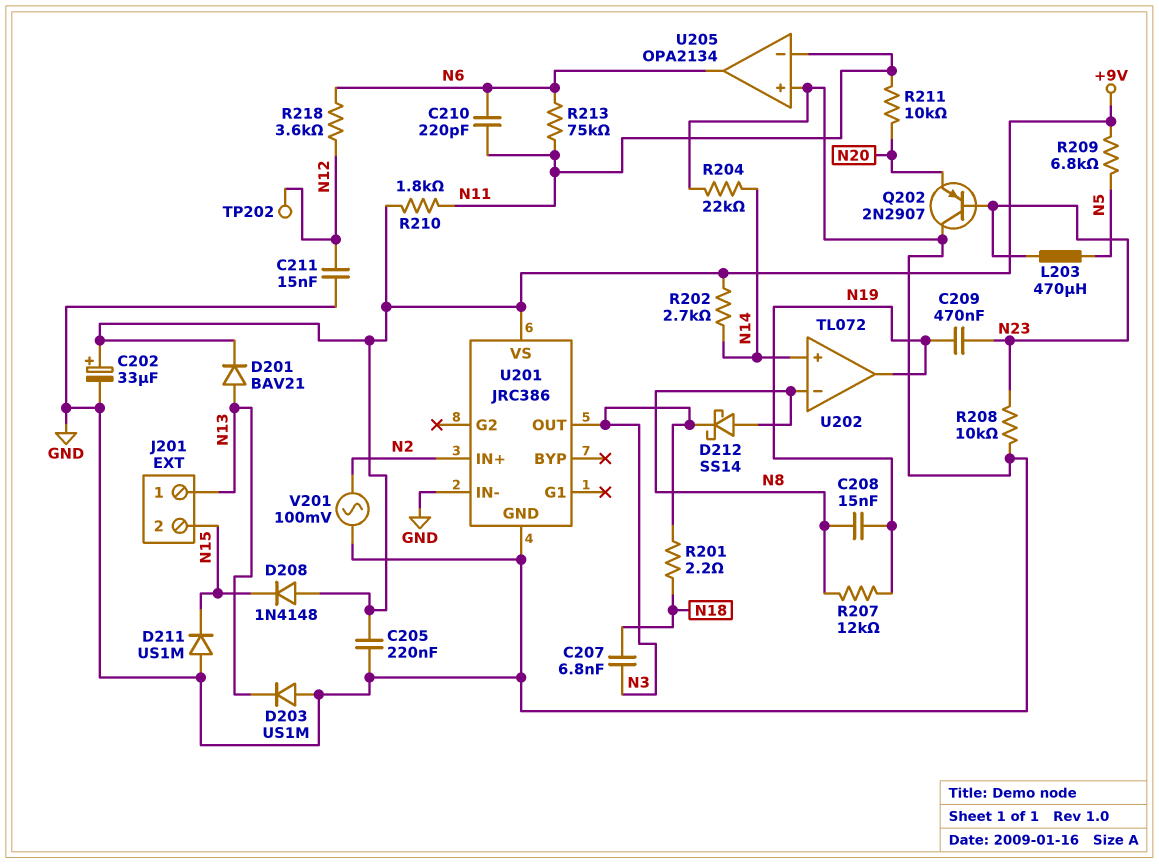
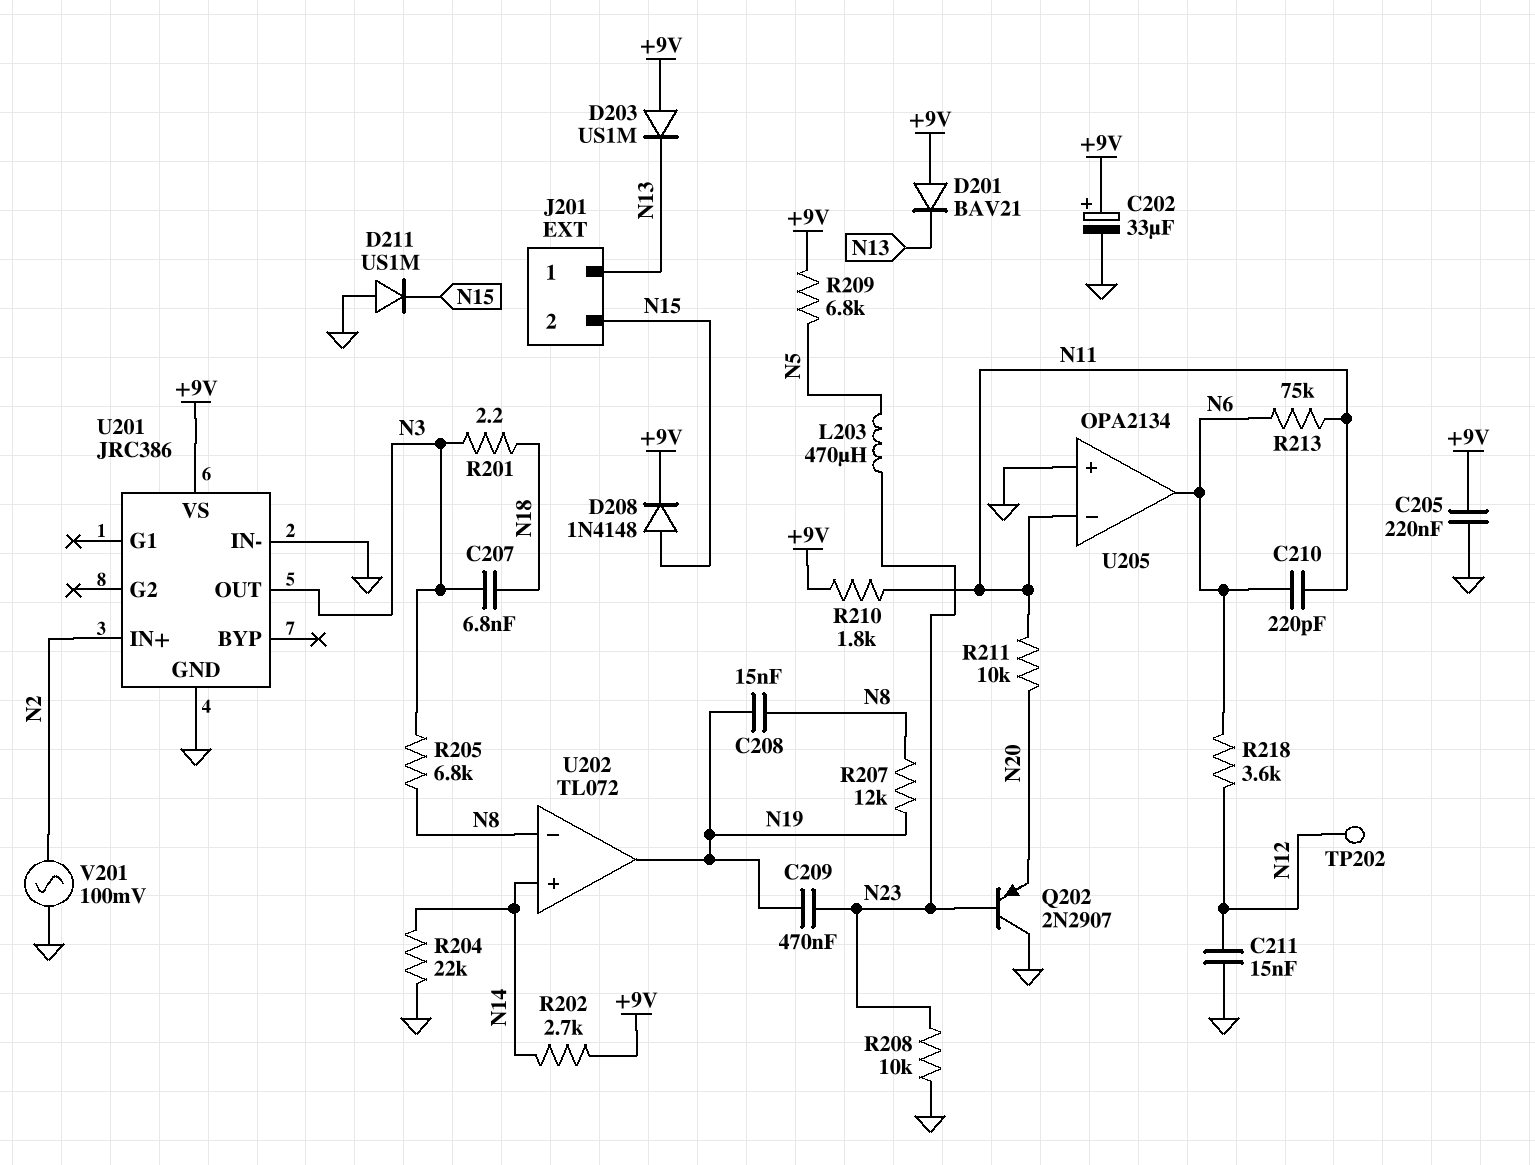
D201: diode BAV21 (A N13, K +9V) -> diode BAV21 (A +9V, K N13)
D203: diode US1M (A GND, K N13) -> diode US1M (A +9V, K N13)
D208: diode 1N4148 (A +9V, K N15) -> diode 1N4148 (A N15, K +9V)
D212: schottky SS14 (A N8, K N3) -> none
R205: none -> 6.8k (N3, N8)

